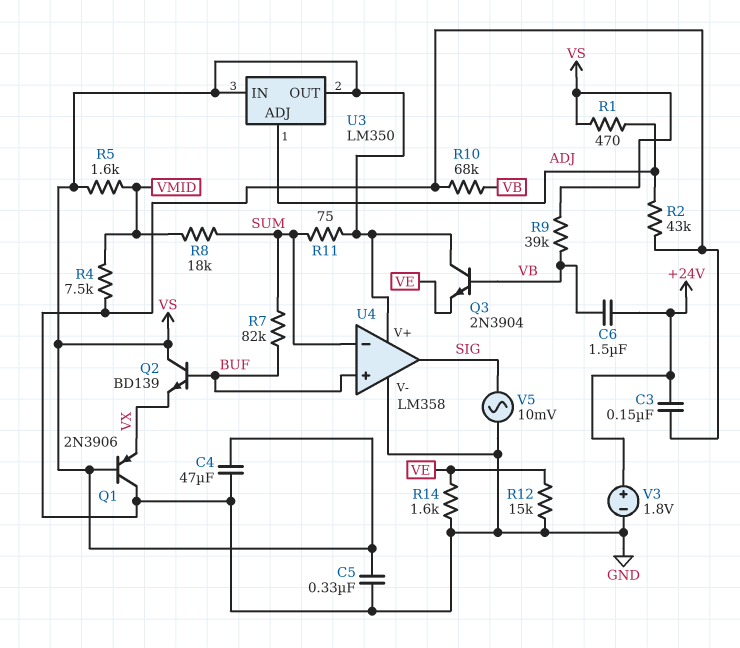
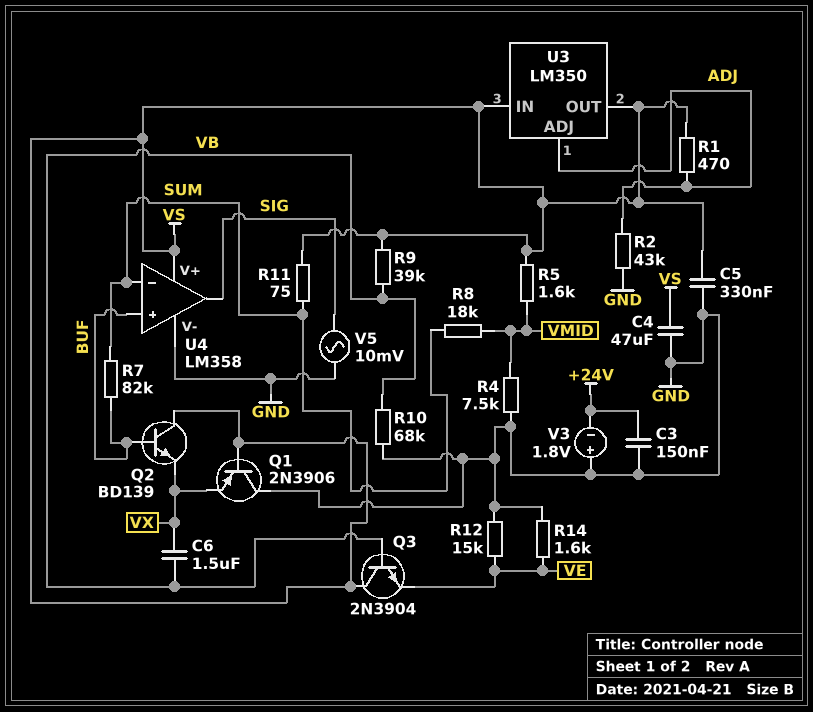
C6: 1.5uF (+24V, VB) -> 1.5uF (VB, VX)
V3: 1.8V (plus +24V, minus GND) -> 1.8V (plus GND, minus +24V)

